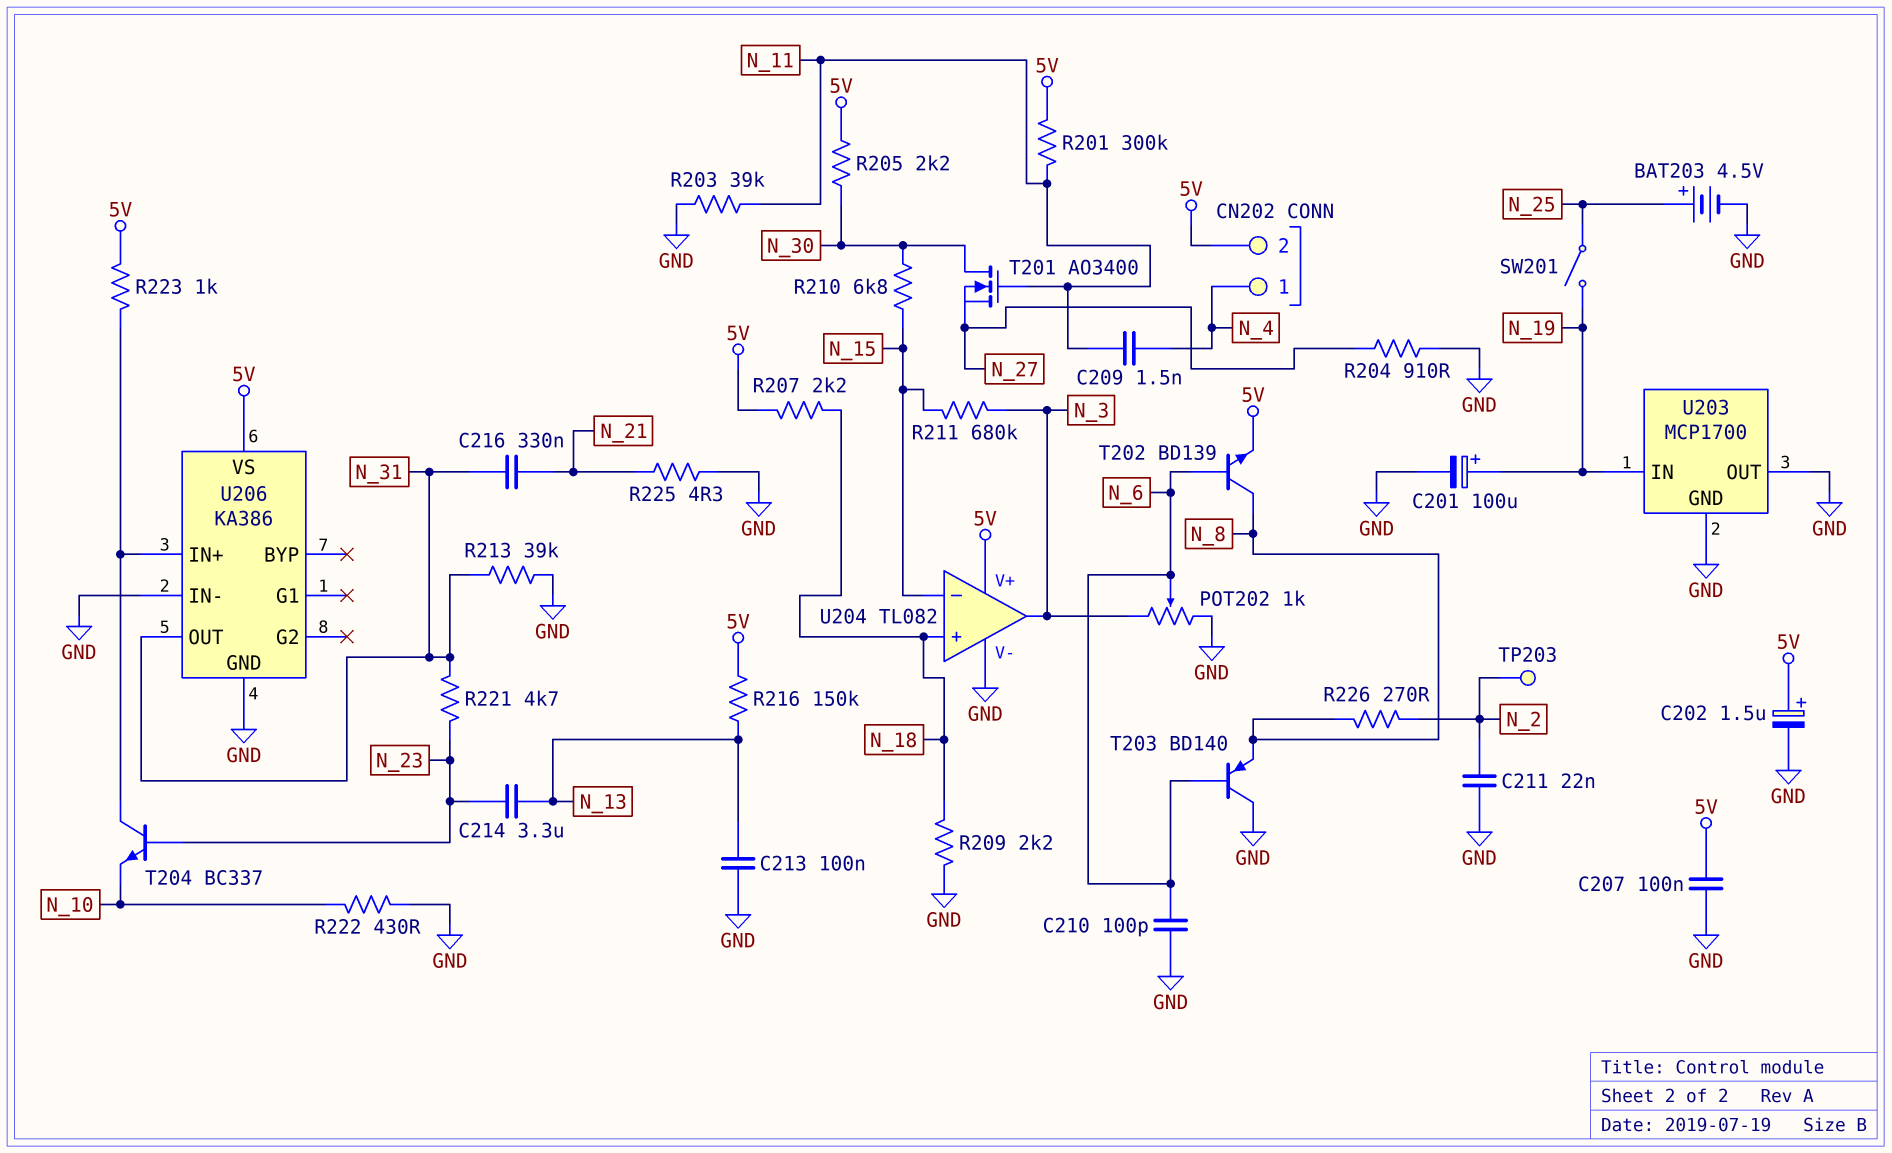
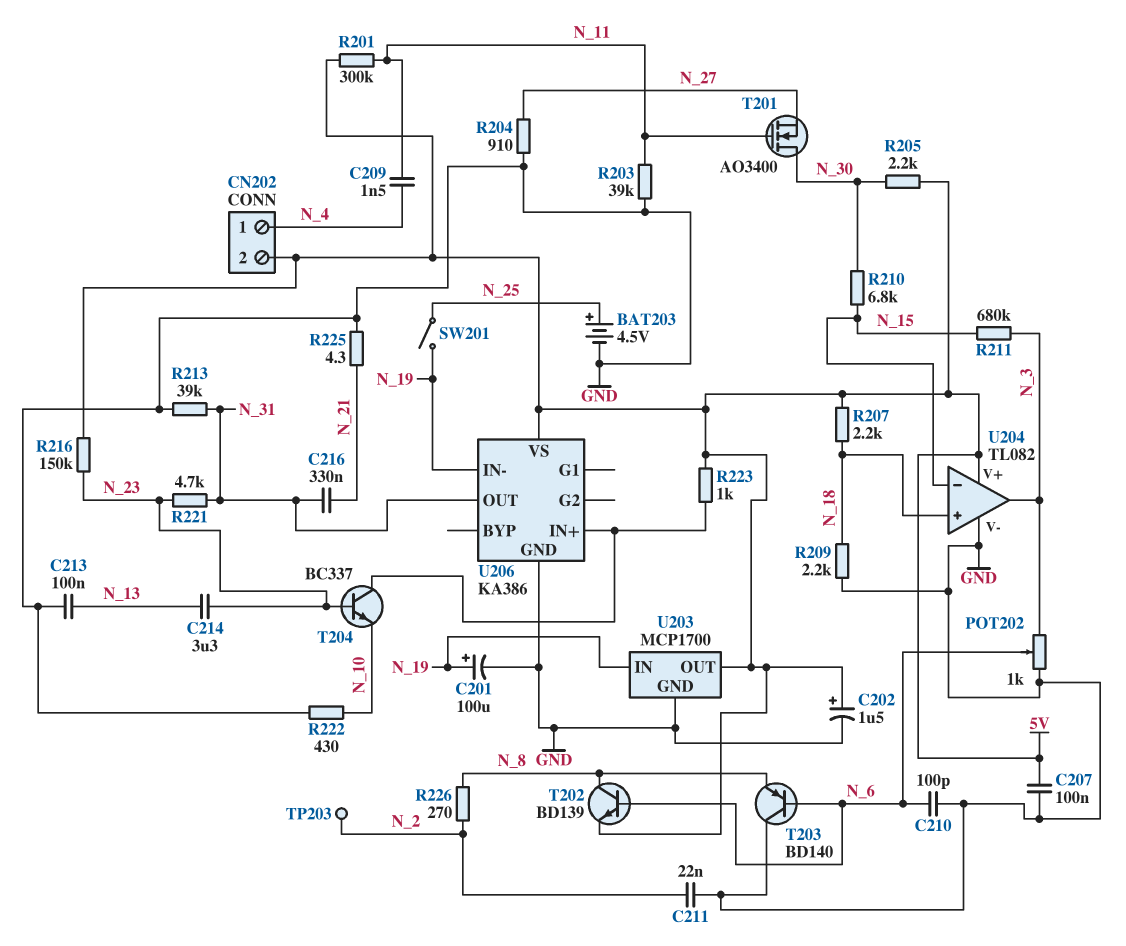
R216: 150k (5V, N_13) -> 150k (5V, N_23)
U203 pin OUT: GND -> 5V
U206 pin IN-: GND -> N_19

